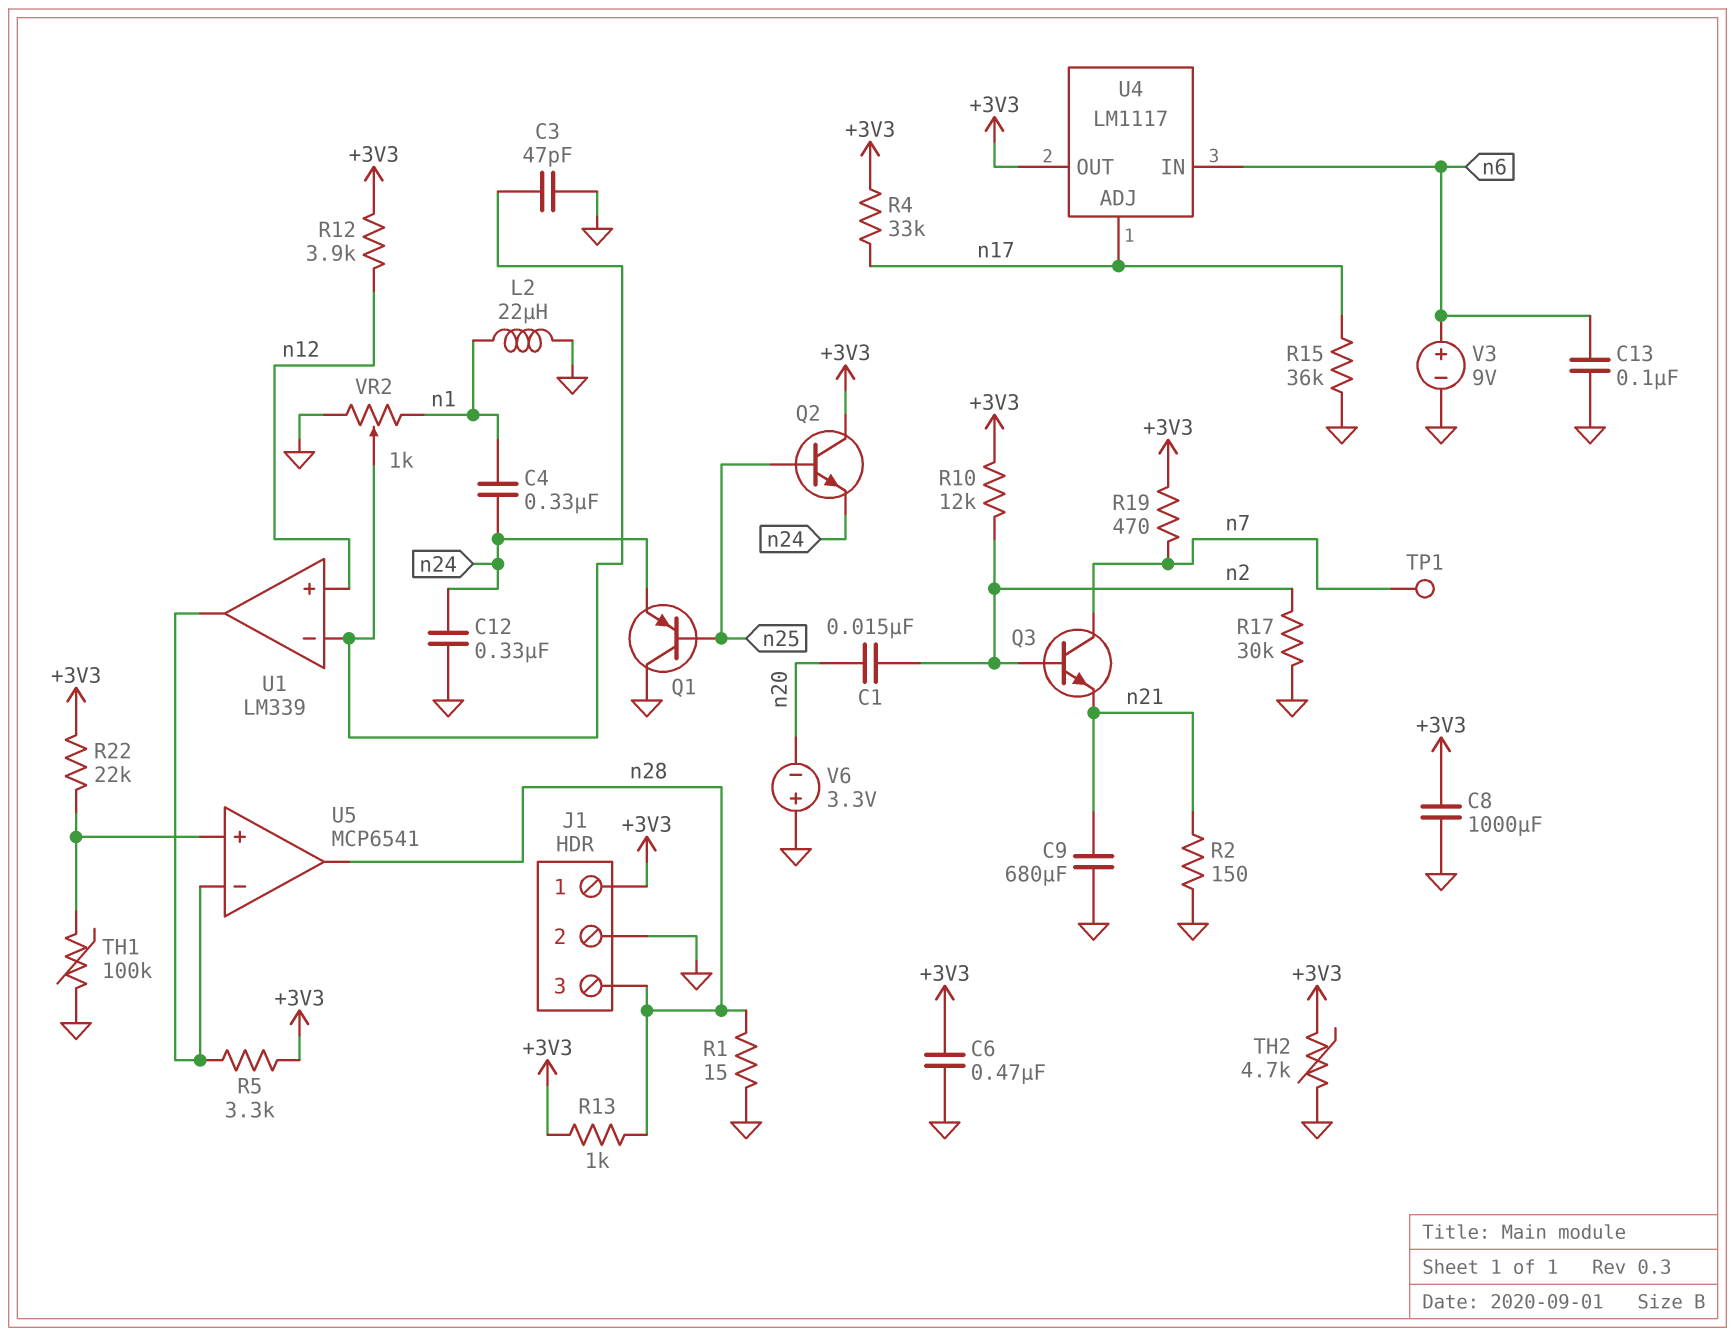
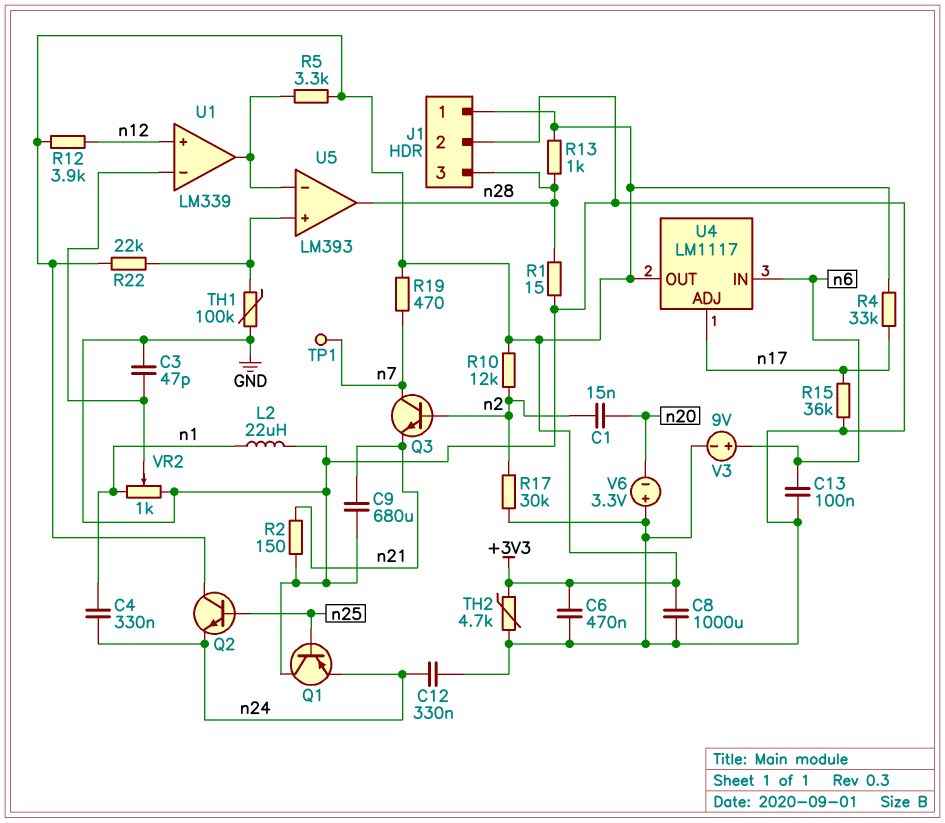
U5: MCP6541 -> LM393

